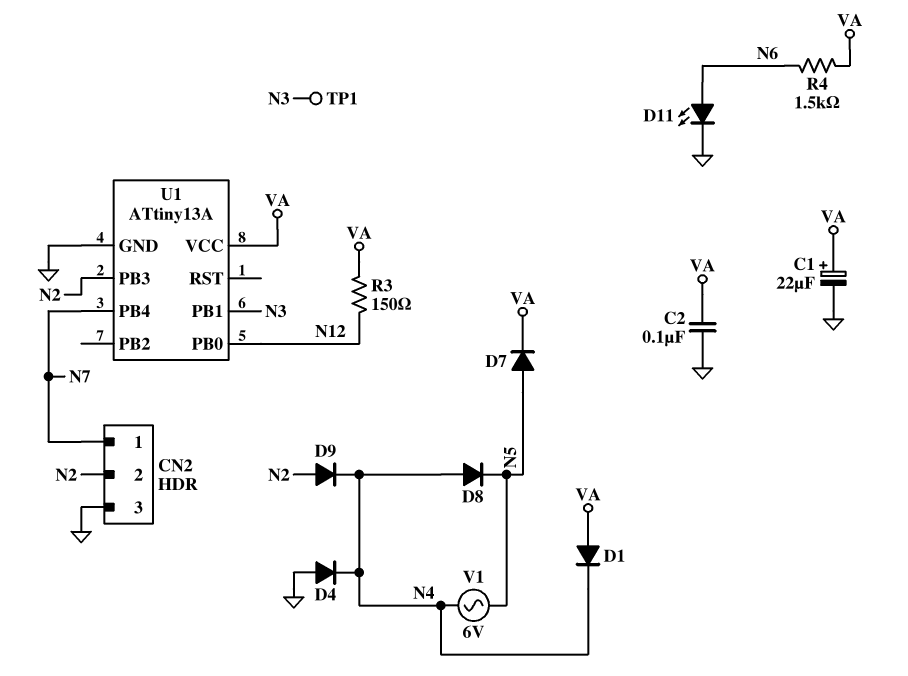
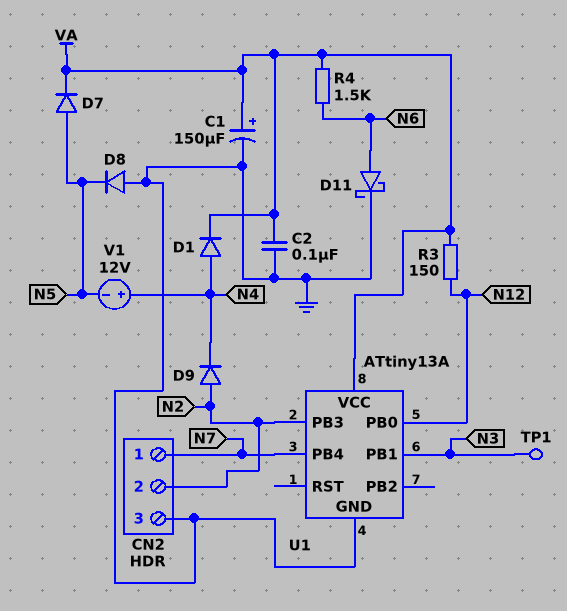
C1: 22uF (plus VA, minus GND) -> 150uF (plus VA, minus GND)
D1: diode (A VA, K N4) -> diode (A N4, K VA)
D4: diode (A GND, K N4) -> none
D8: diode (A N4, K N5) -> diode (A GND, K N5)
D11: LED (A N6, K GND) -> schottky (A N6, K GND)
V1: AC 6V (N4, N5) -> 12V (plus N4, minus N5)

